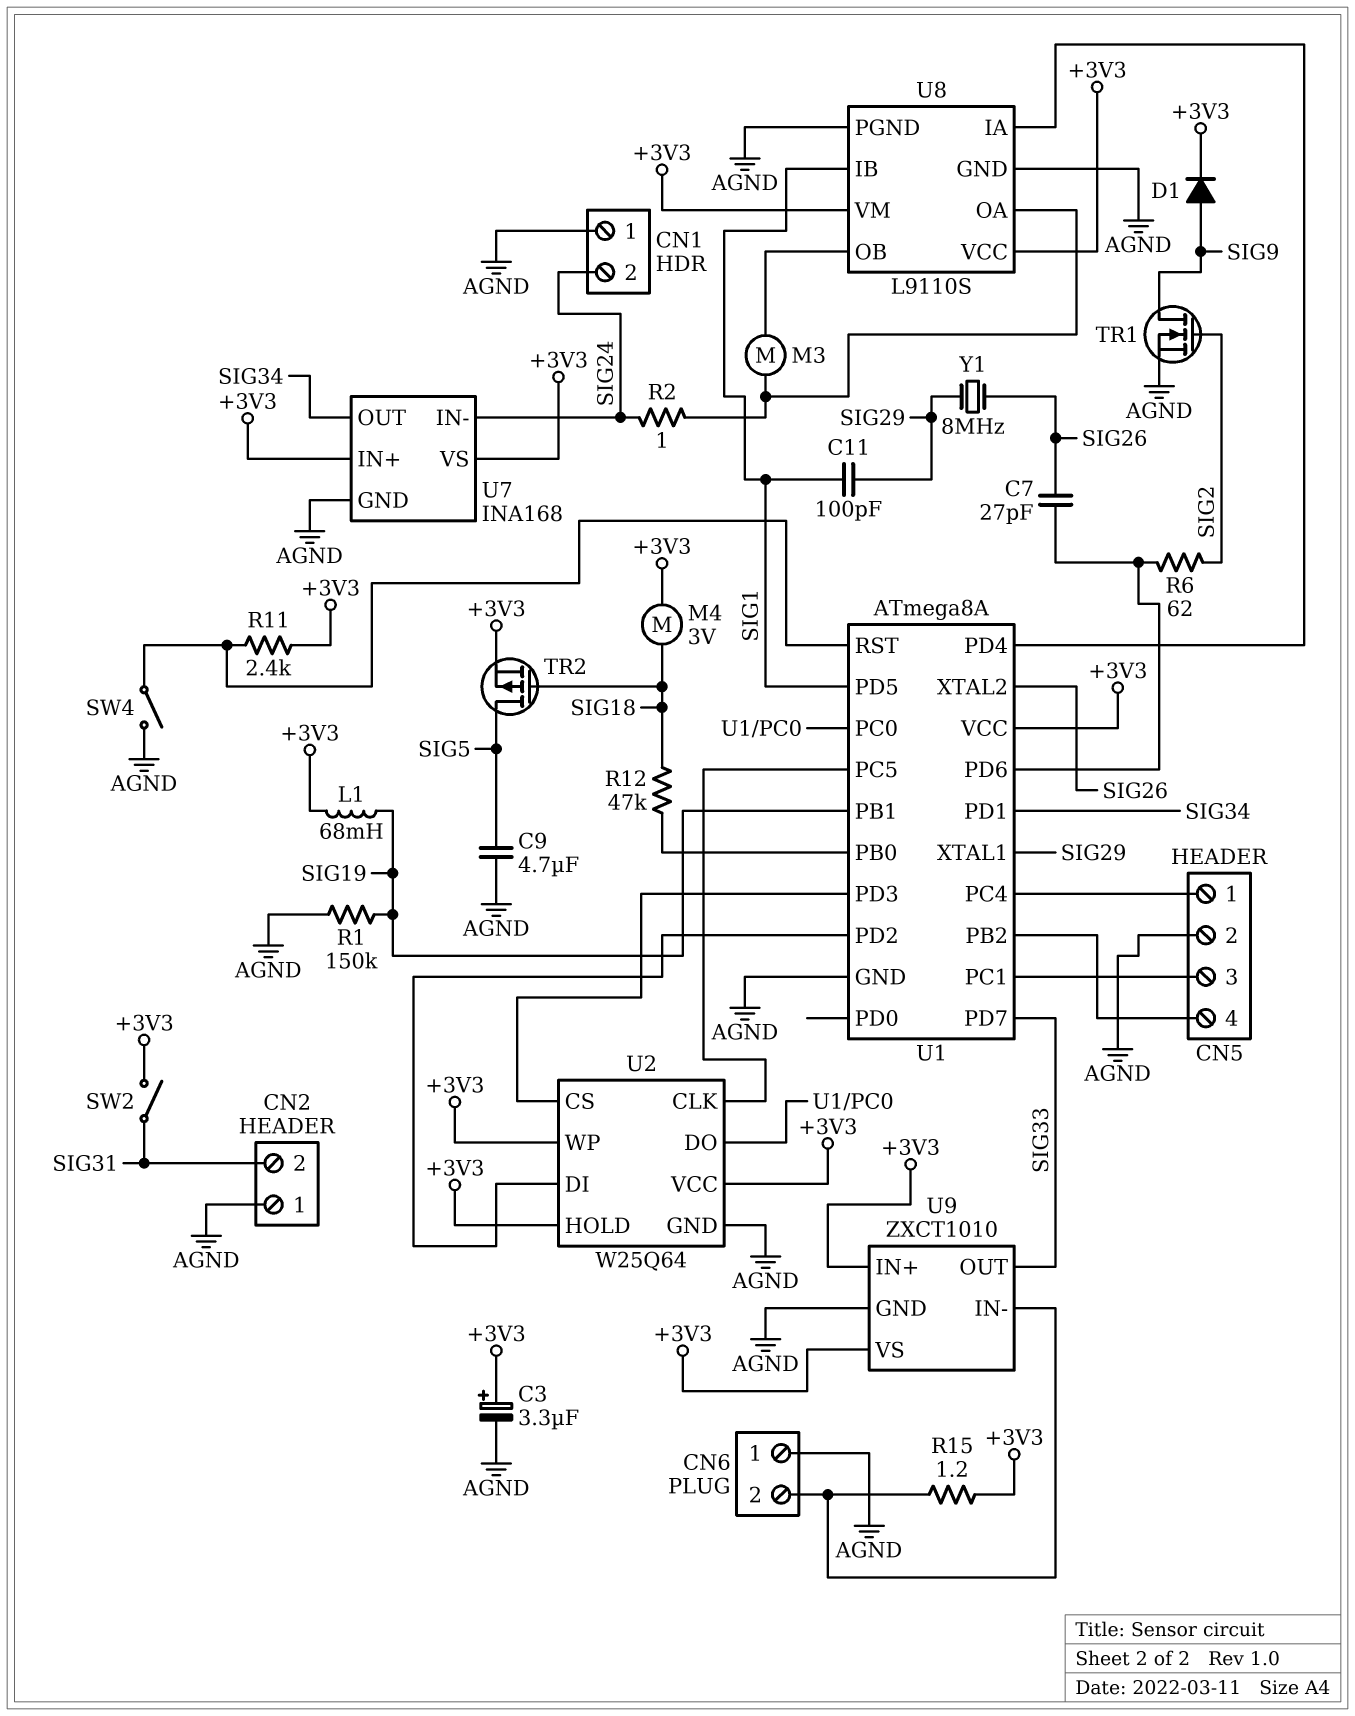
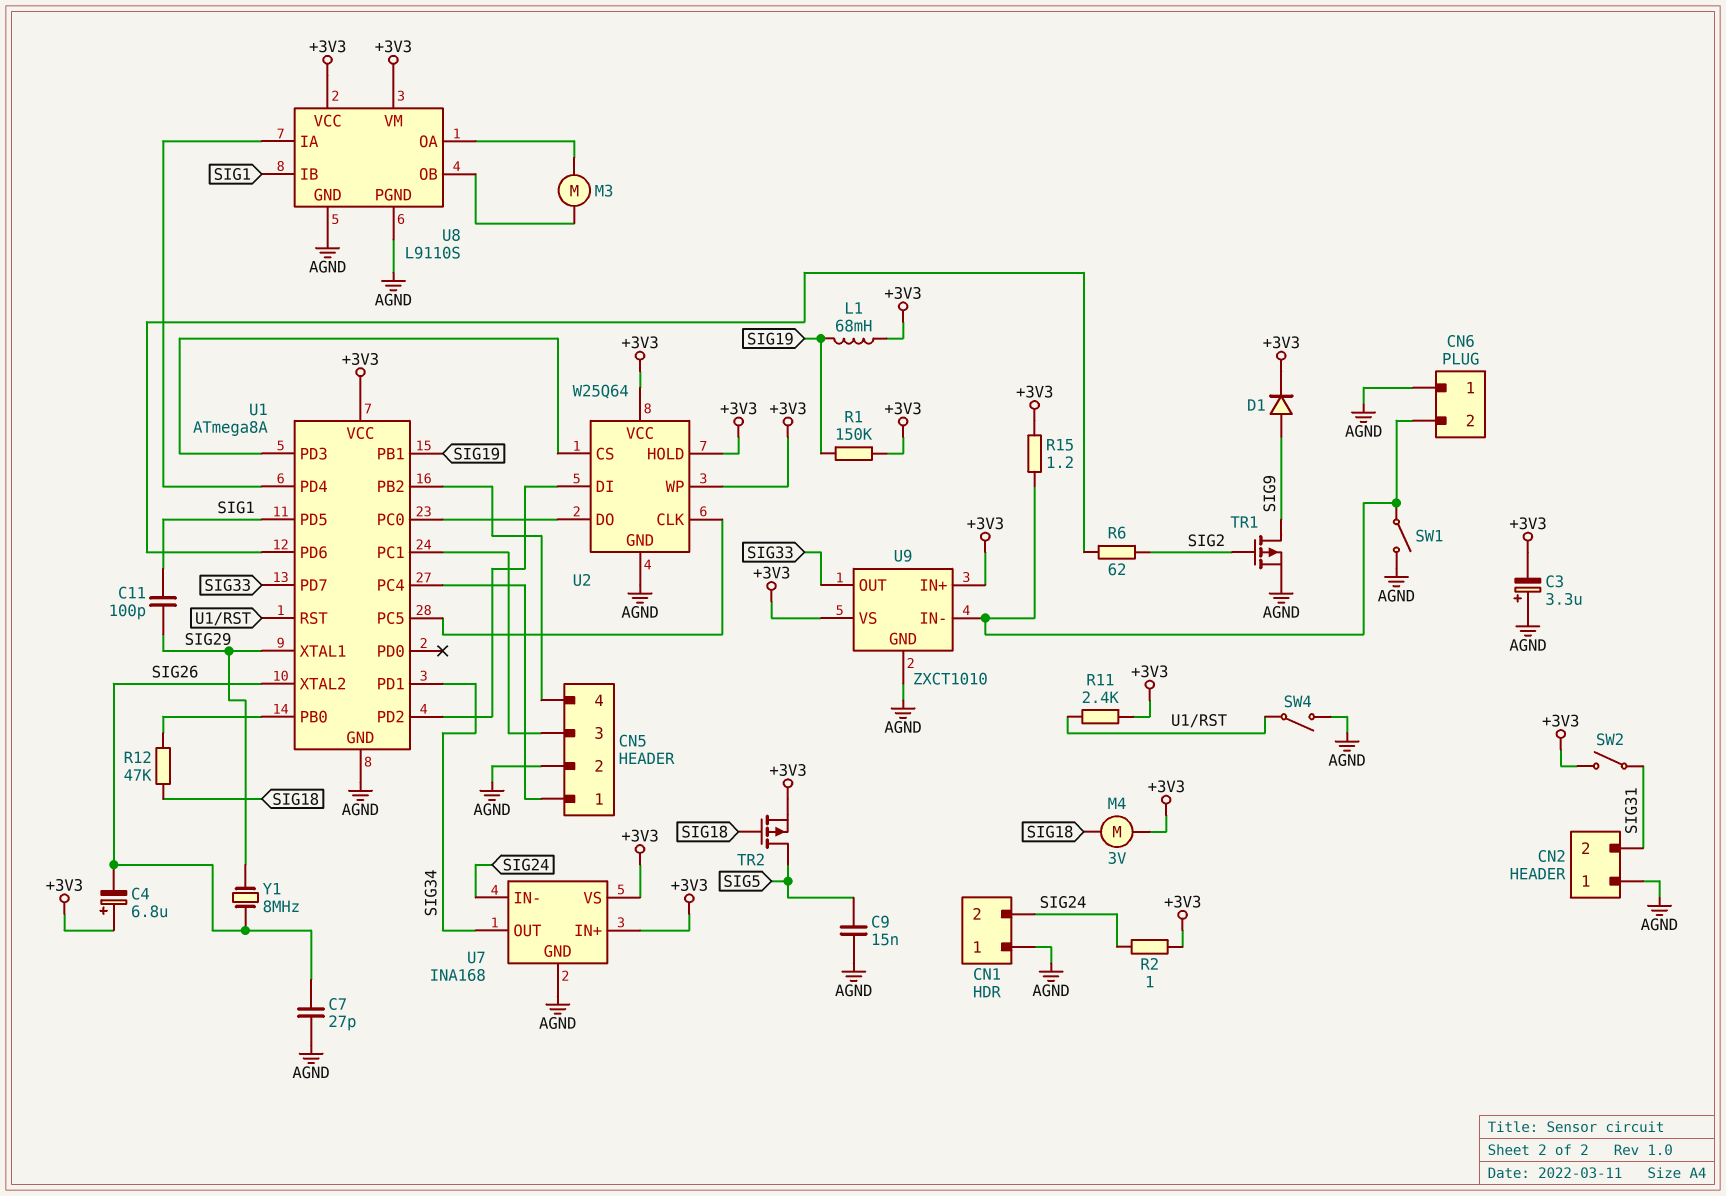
C3: 3.3uF (plus +3V3, minus AGND) -> 3.3uF (plus AGND, minus +3V3)
C4: none -> 6.8uF (plus +3V3, minus SIG26)
C7: 27pF (SIG26, U1/PD6) -> 27pF (AGND, SIG26)
C9: 4.7uF (AGND, SIG5) -> 15nF (AGND, SIG5)
R1: 150k (AGND, SIG19) -> 150k (+3V3, SIG19)
R2: 1 (SIG24, U8/OA) -> 1 (+3V3, SIG24)
SW1: none -> switch (AGND, CN6/2)
TR1: NMOS (G SIG2, D SIG9, S AGND) -> PMOS (G SIG2, D SIG9, S AGND)

